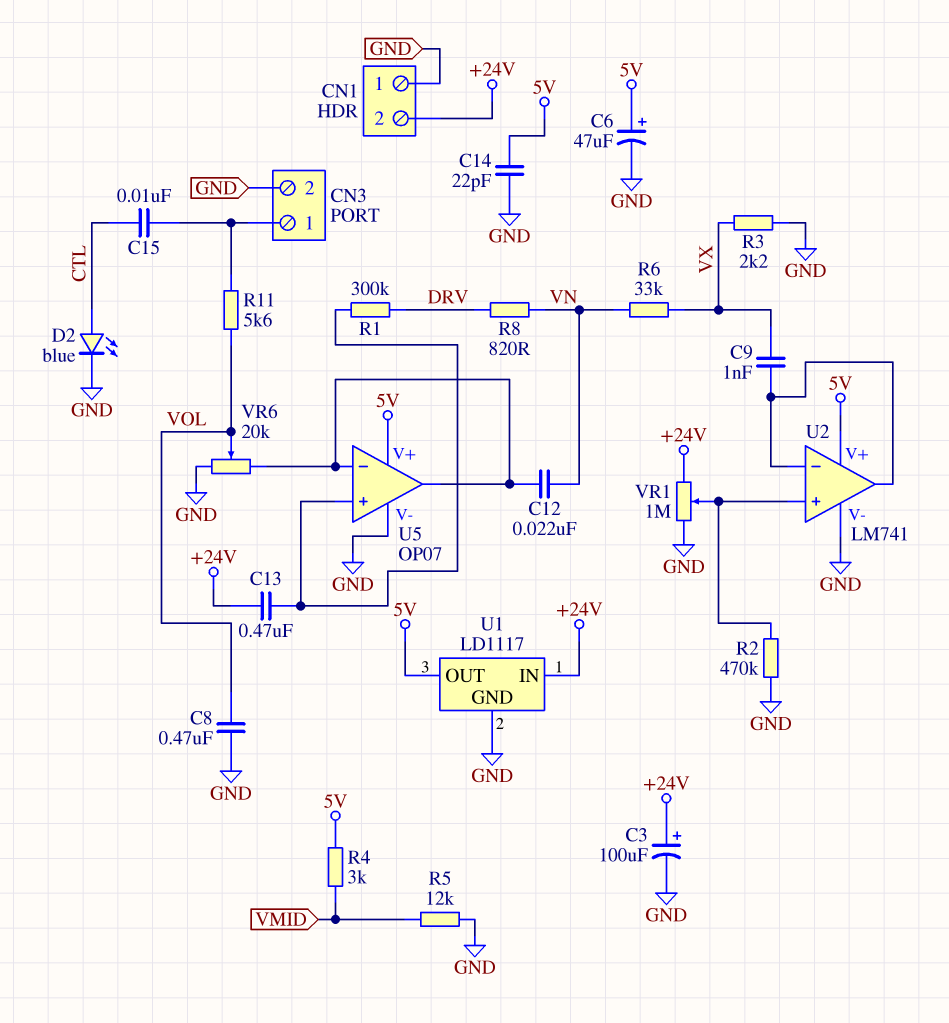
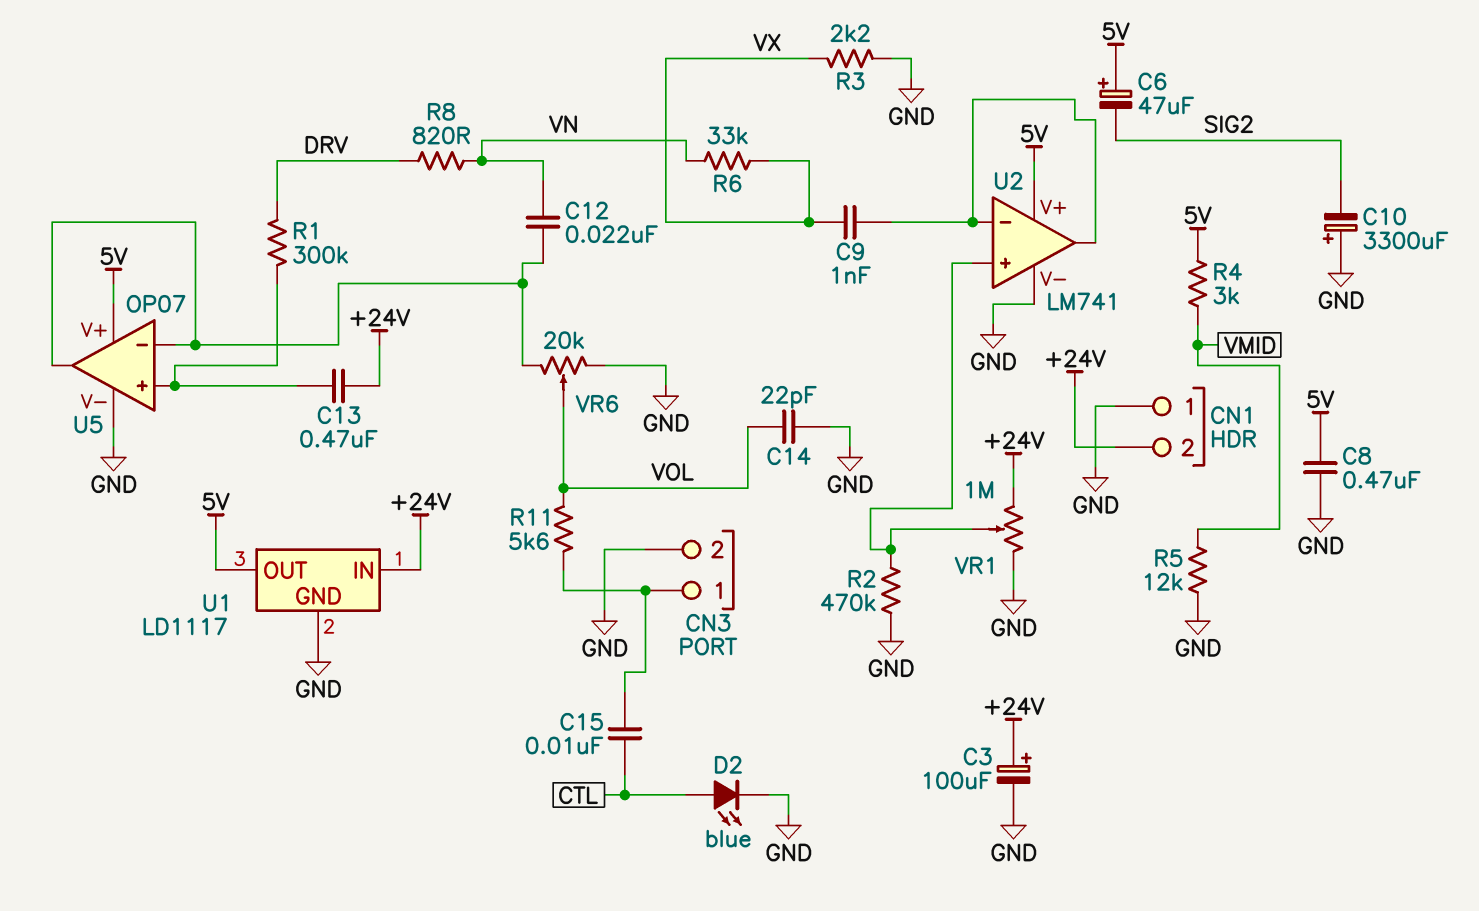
C6: 47uF (plus 5V, minus GND) -> 47uF (plus 5V, minus SIG2)
C8: 470nF (GND, VOL) -> 470nF (5V, GND)
C10: none -> 3300uF (plus GND, minus SIG2)
C14: 22pF (5V, GND) -> 22pF (GND, VOL)

